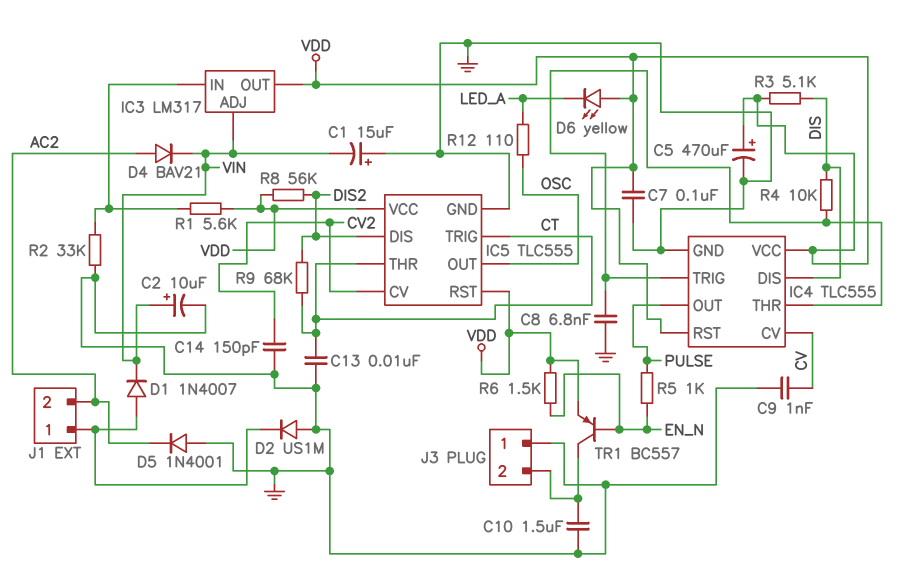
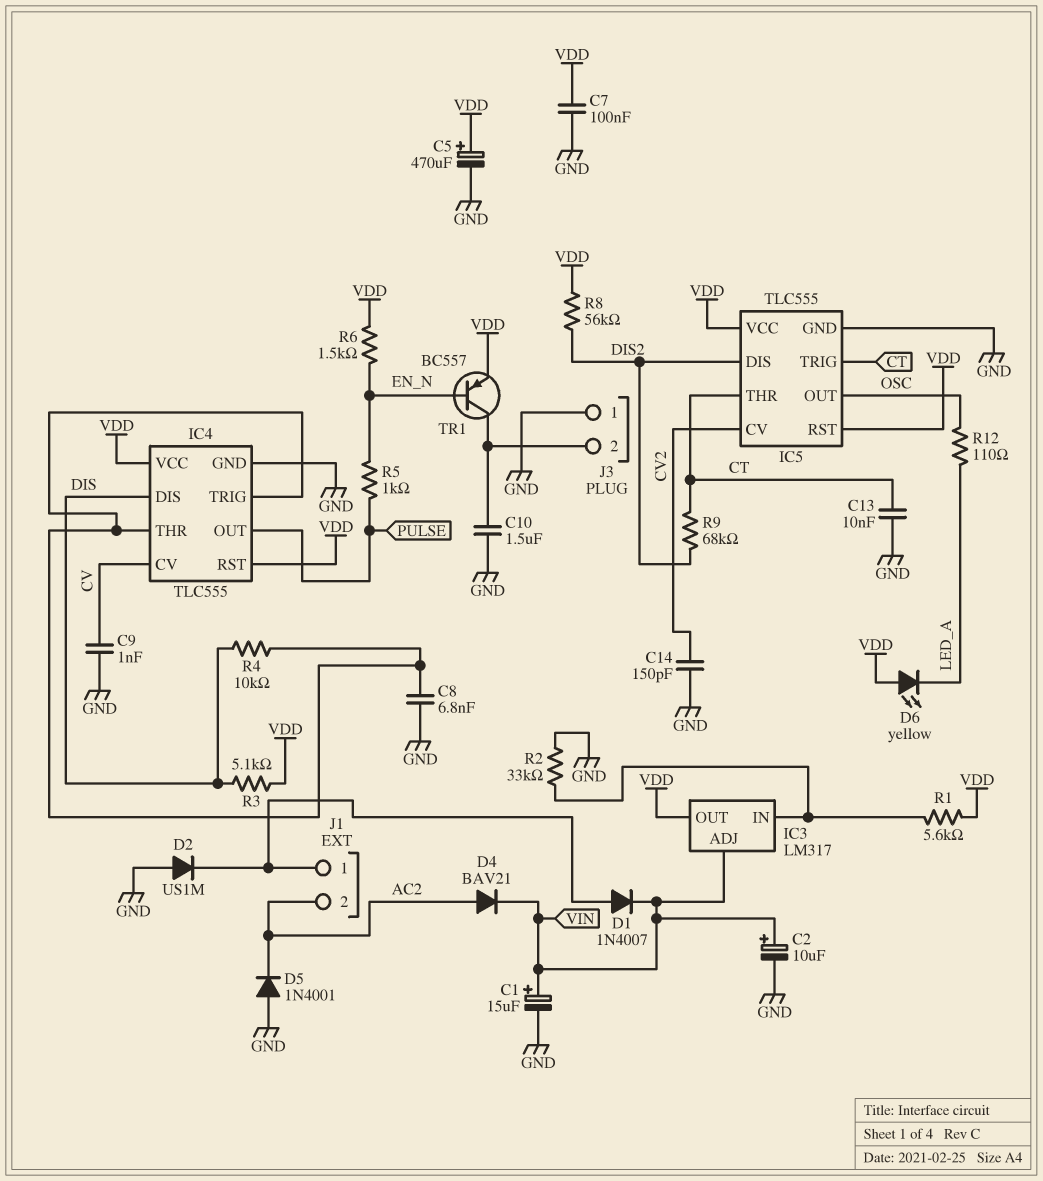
C1: 15uF (plus GND, minus VIN) -> 15uF (plus VIN, minus GND)

